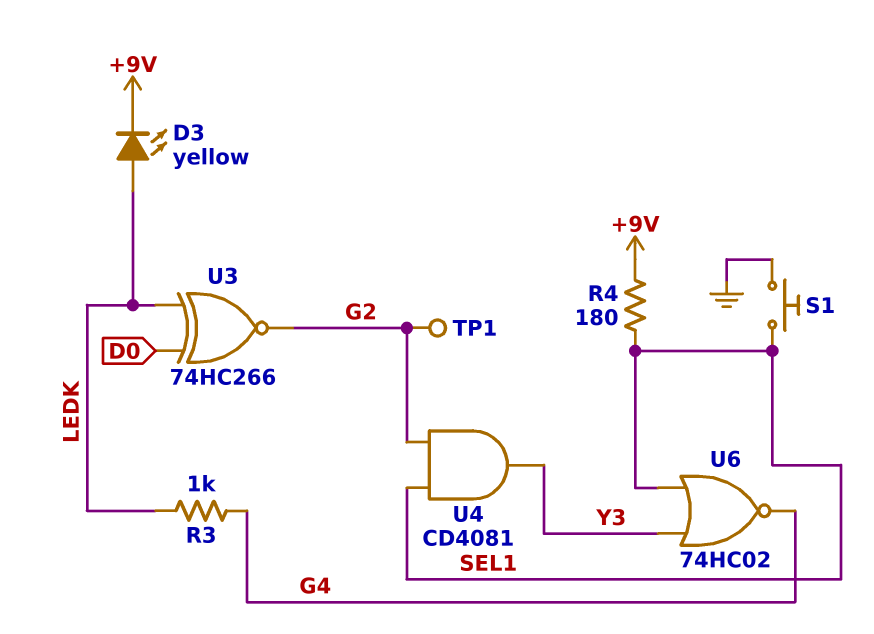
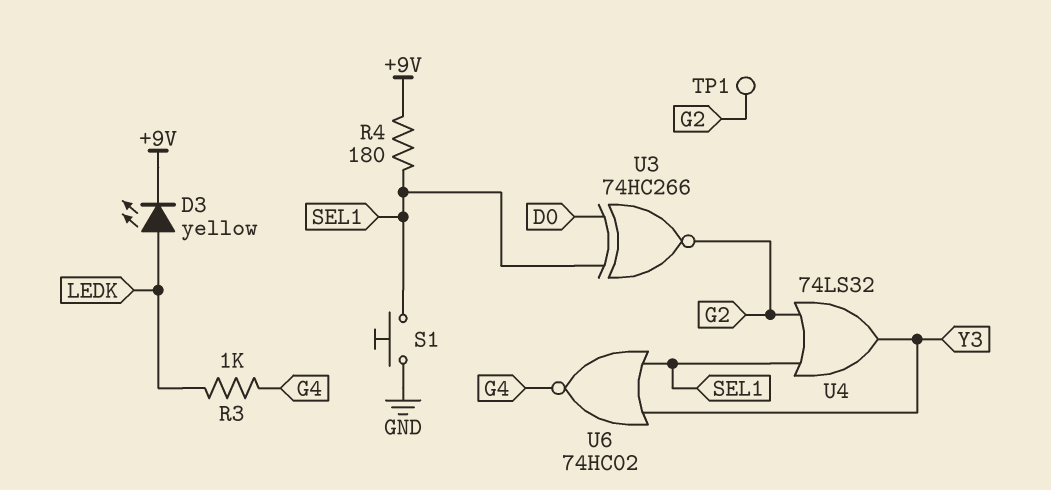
U3: XNOR 74HC266 (in D0, in LEDK, out G2) -> XNOR 74HC266 (in D0, in SEL1, out G2)
U4: AND CD4081 (in G2, in SEL1, out Y3) -> OR 74LS32 (in G2, in SEL1, out Y3)

